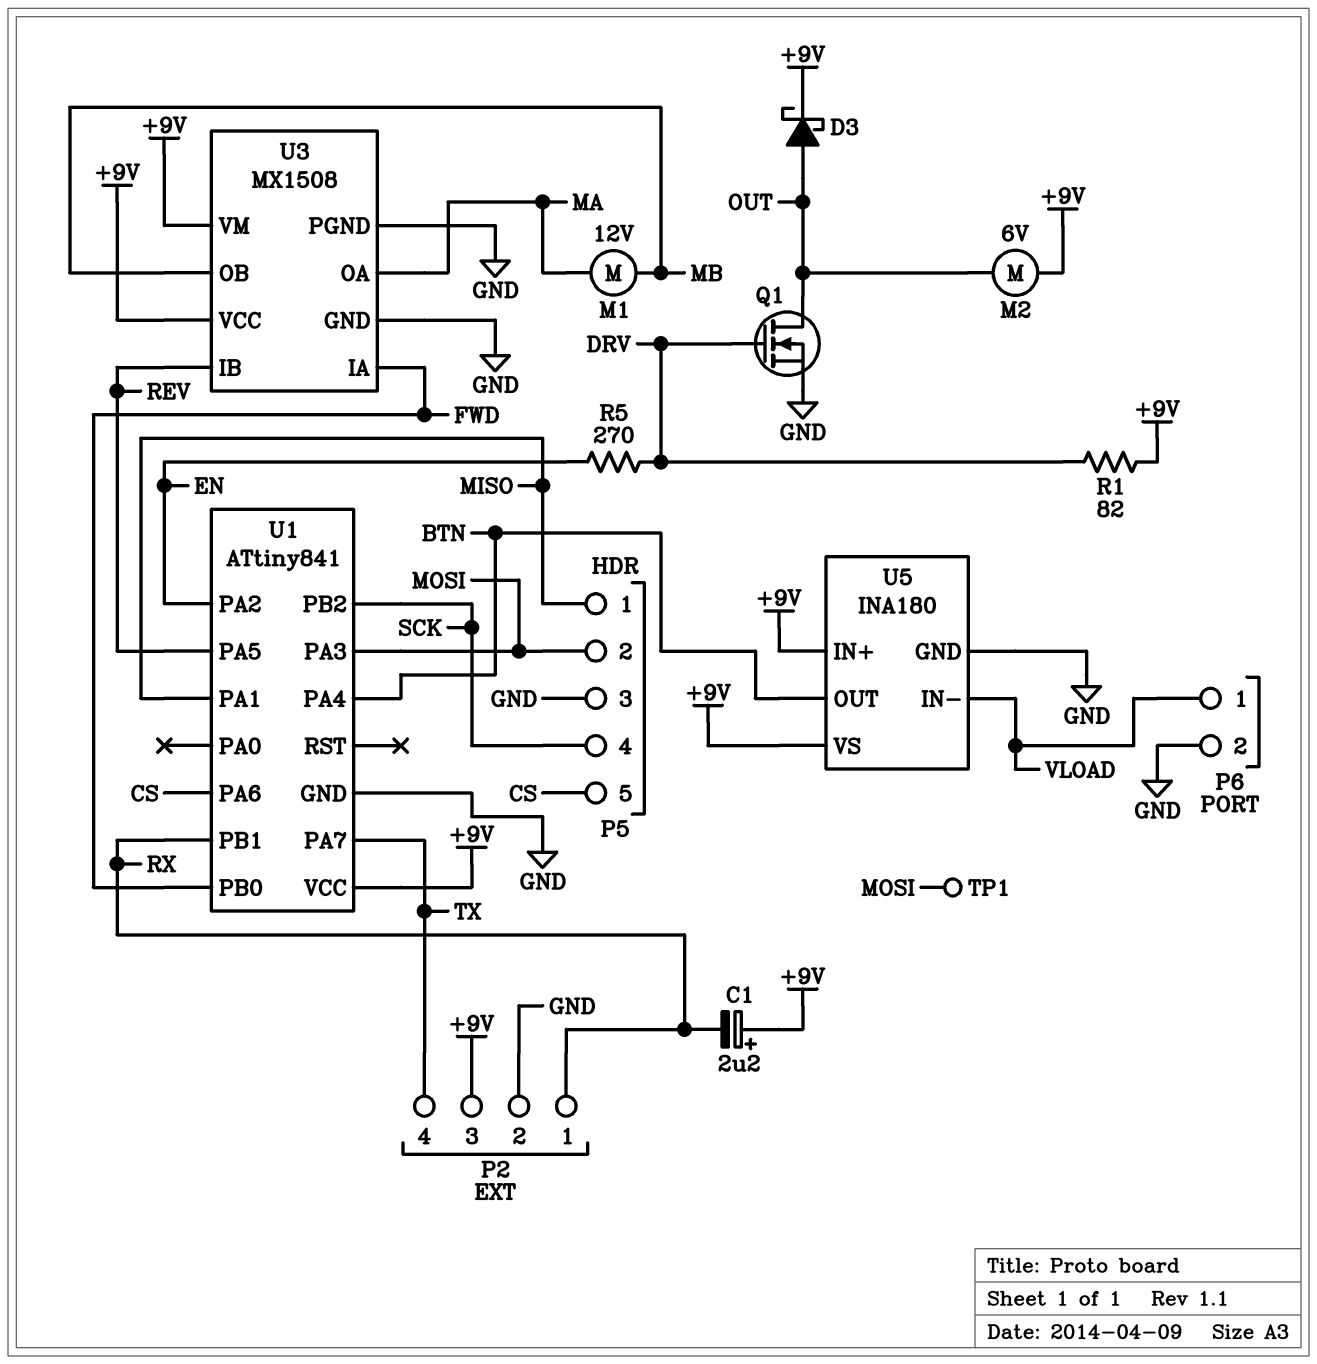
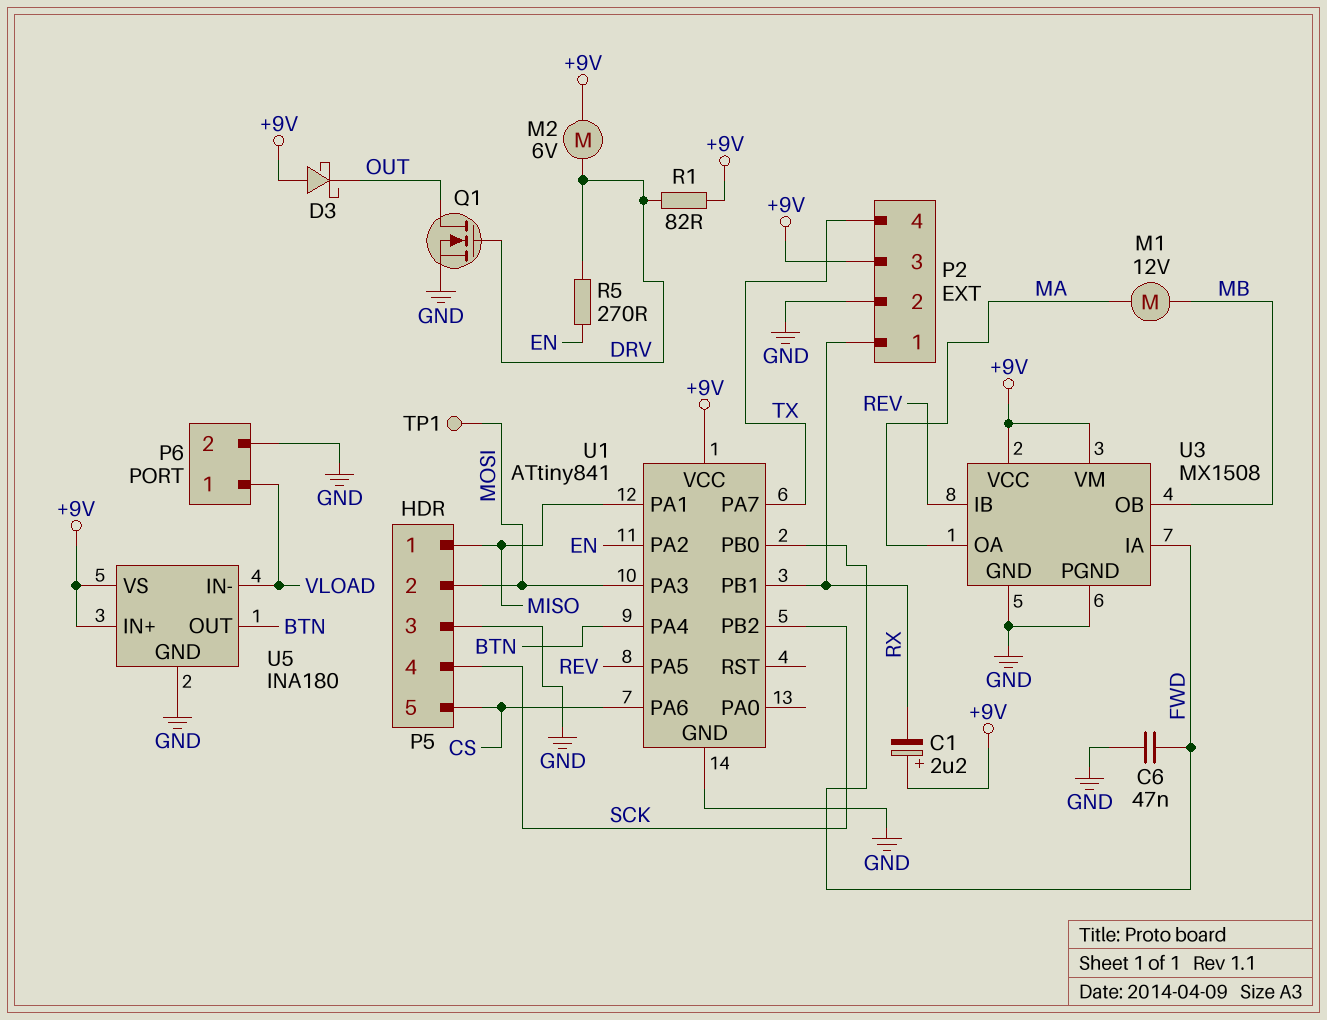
C6: none -> 47nF (FWD, GND)
D3: schottky (A OUT, K +9V) -> schottky (A +9V, K OUT)
M2: motor 6V (+9V, OUT) -> motor 6V (+9V, DRV)

